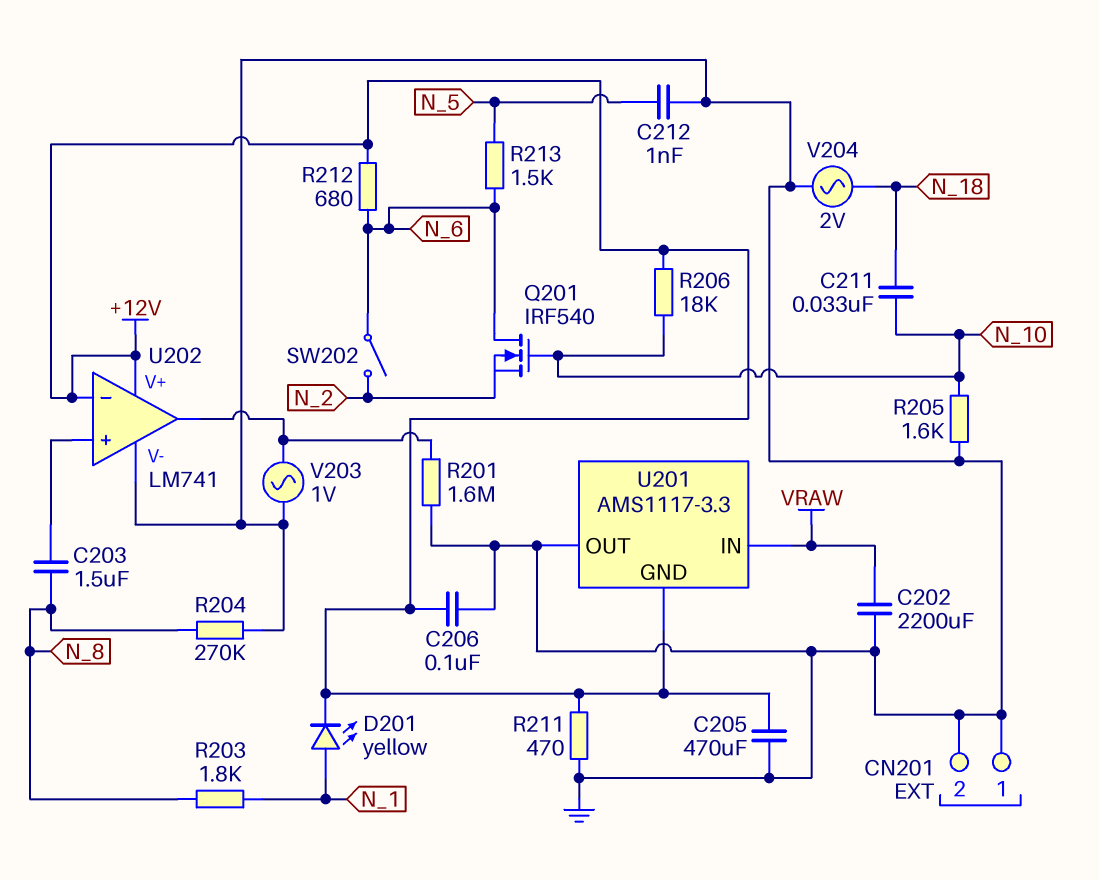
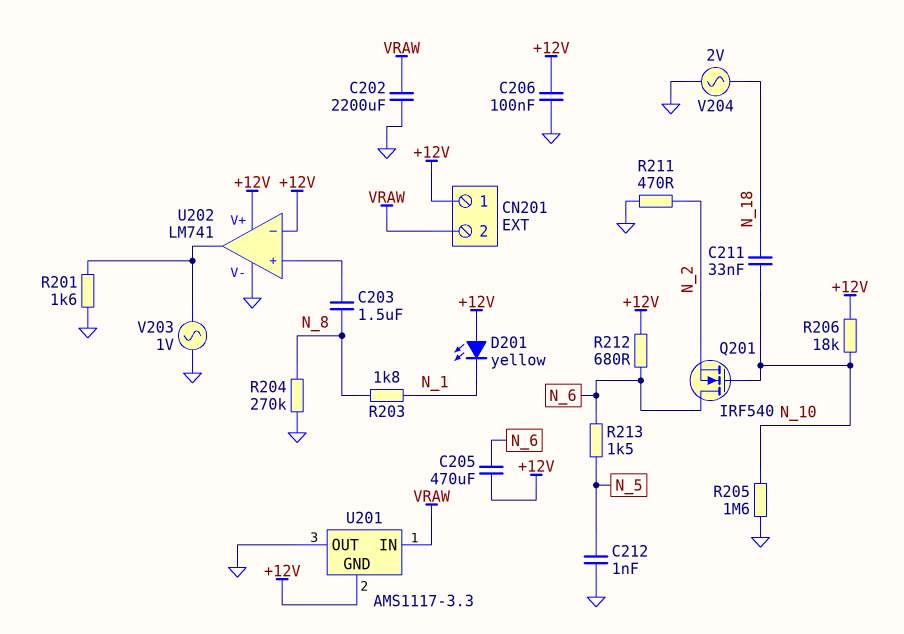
C205: 470uF (+12V, GND) -> 470uF (+12V, N_6)
CN201 pin 1: GND -> +12V
CN201 pin 2: GND -> VRAW
D201: LED yellow (A N_1, K +12V) -> LED yellow (A +12V, K N_1)
R201: 1.6M (GND, U202/out) -> 1.6k (GND, U202/out)
R205: 1.6k (GND, N_10) -> 1.6M (GND, N_10)
R211: 470 (+12V, GND) -> 470 (GND, N_2)
SW202: switch (N_2, N_6) -> none

